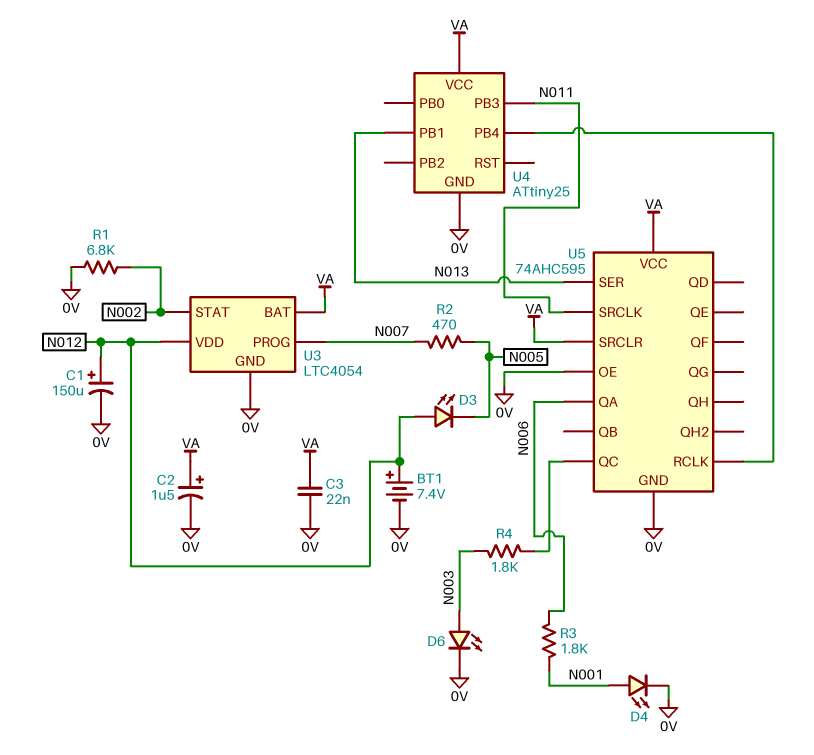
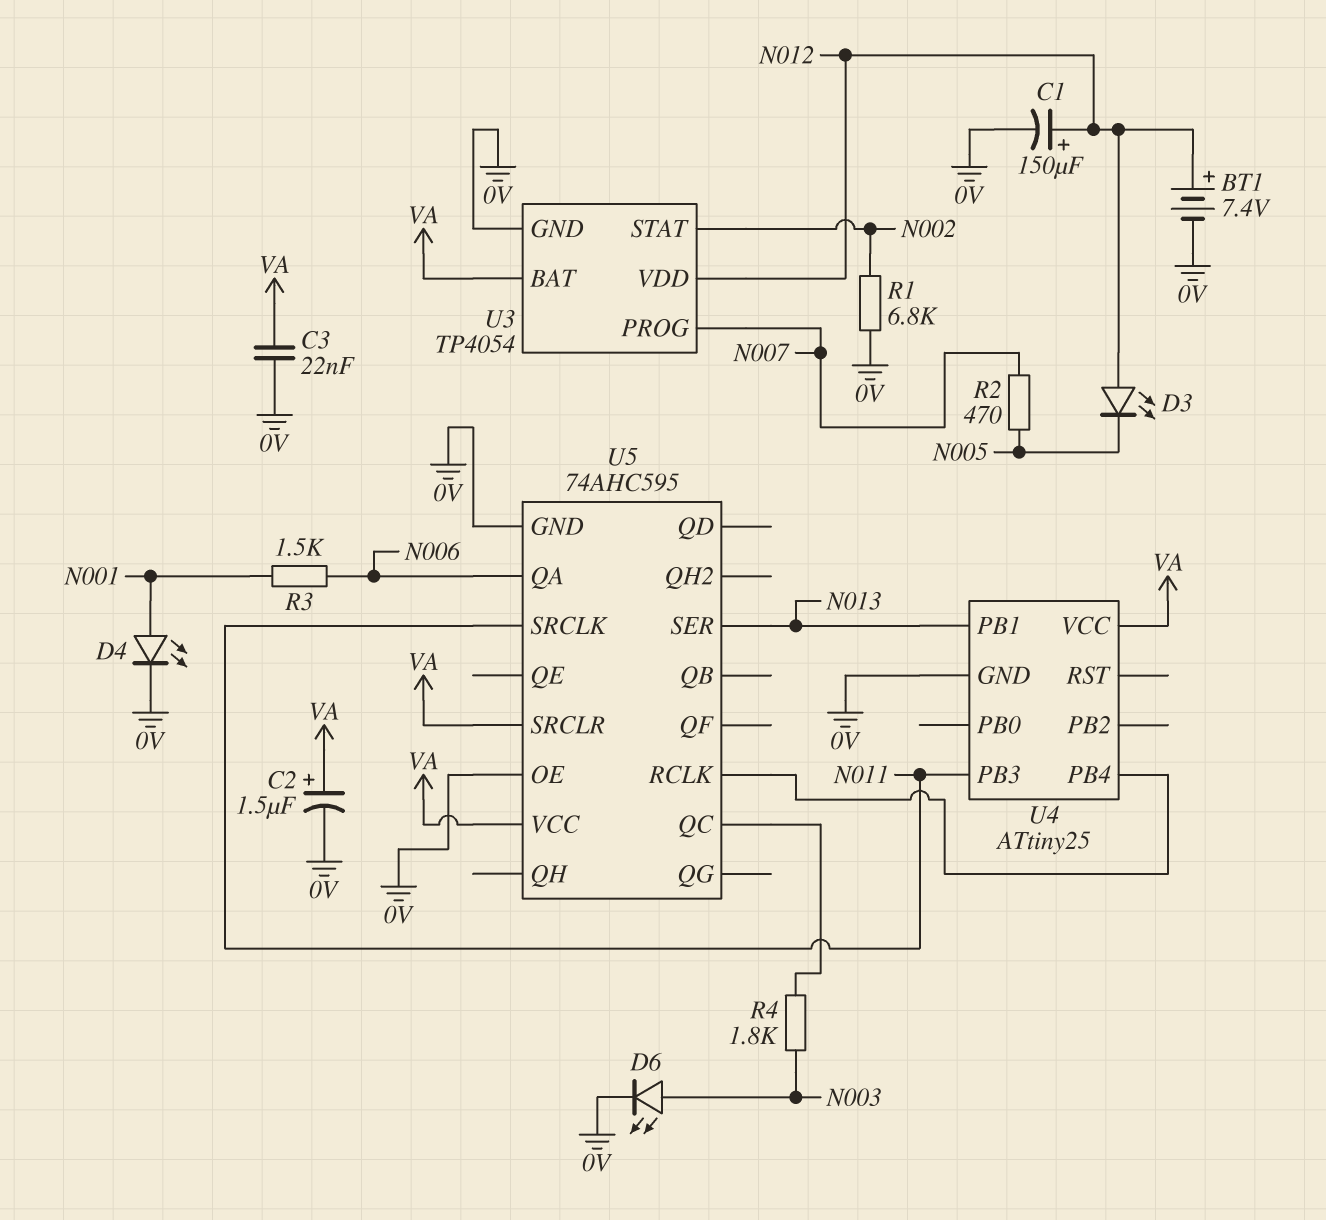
R3: 1.8k (N001, N006) -> 1.5k (N001, N006)
U3: LTC4054 -> TP4054

